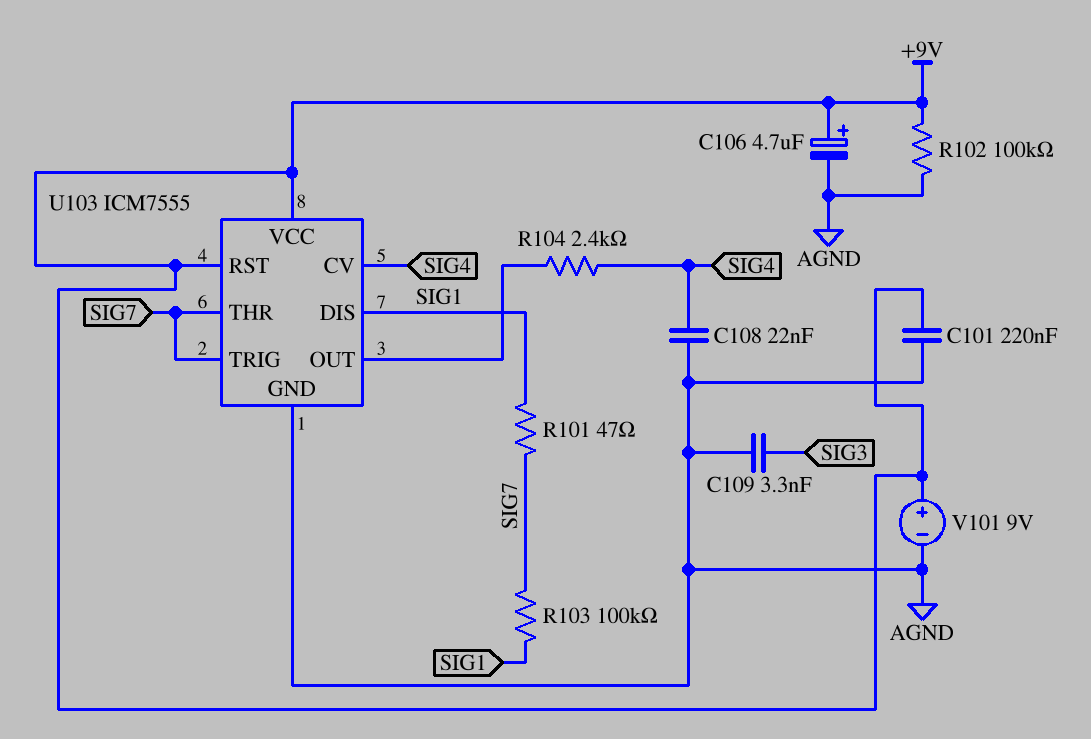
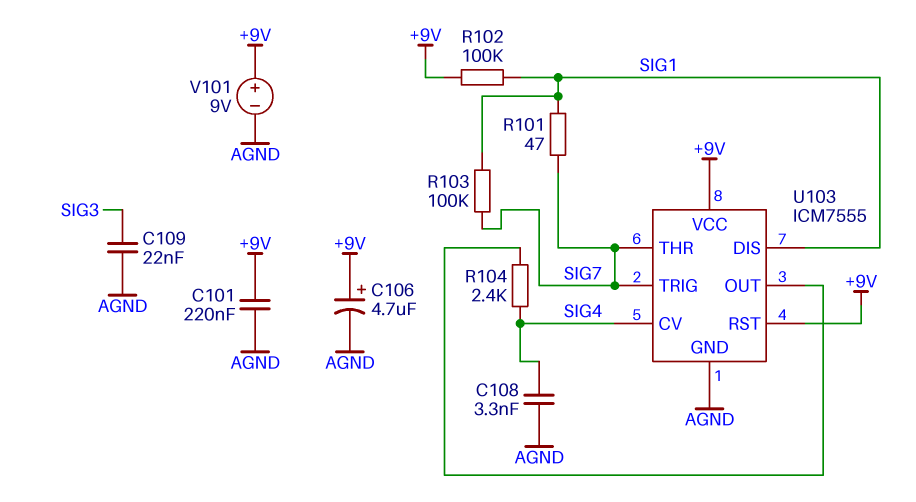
C108: 22nF (AGND, SIG4) -> 3.3nF (AGND, SIG4)
C109: 3.3nF (AGND, SIG3) -> 22nF (AGND, SIG3)
R102: 100k (+9V, AGND) -> 100k (+9V, SIG1)

